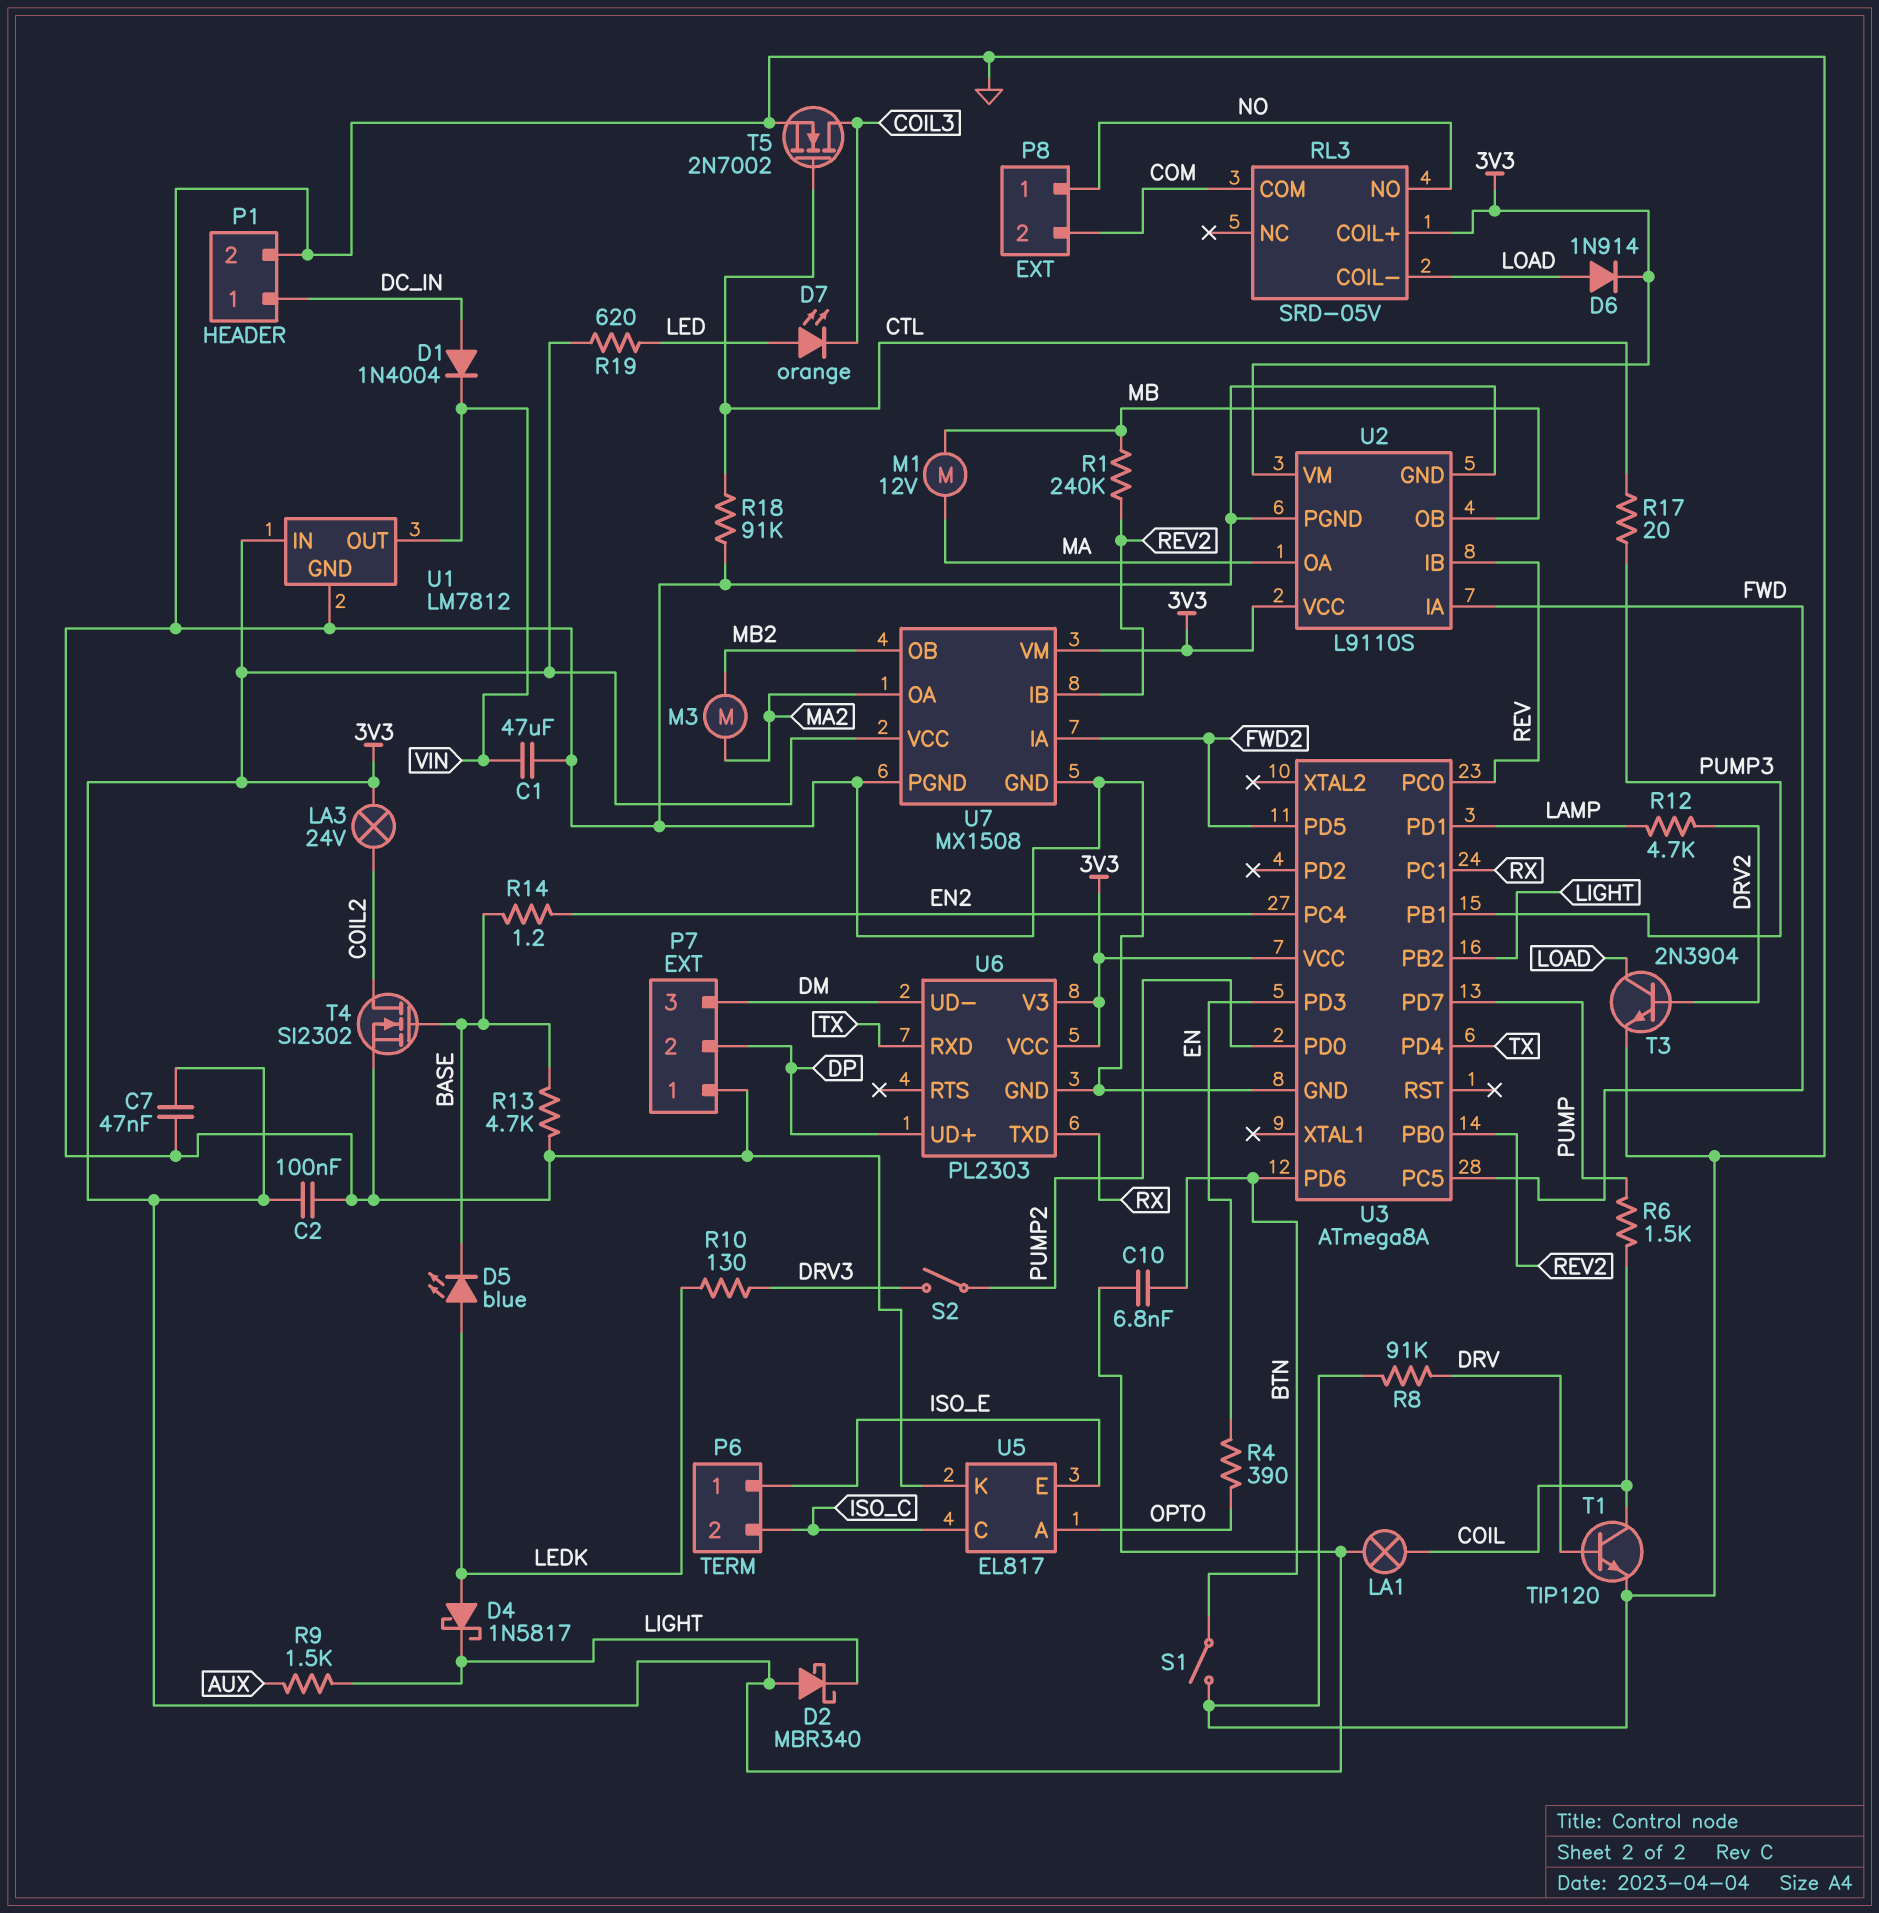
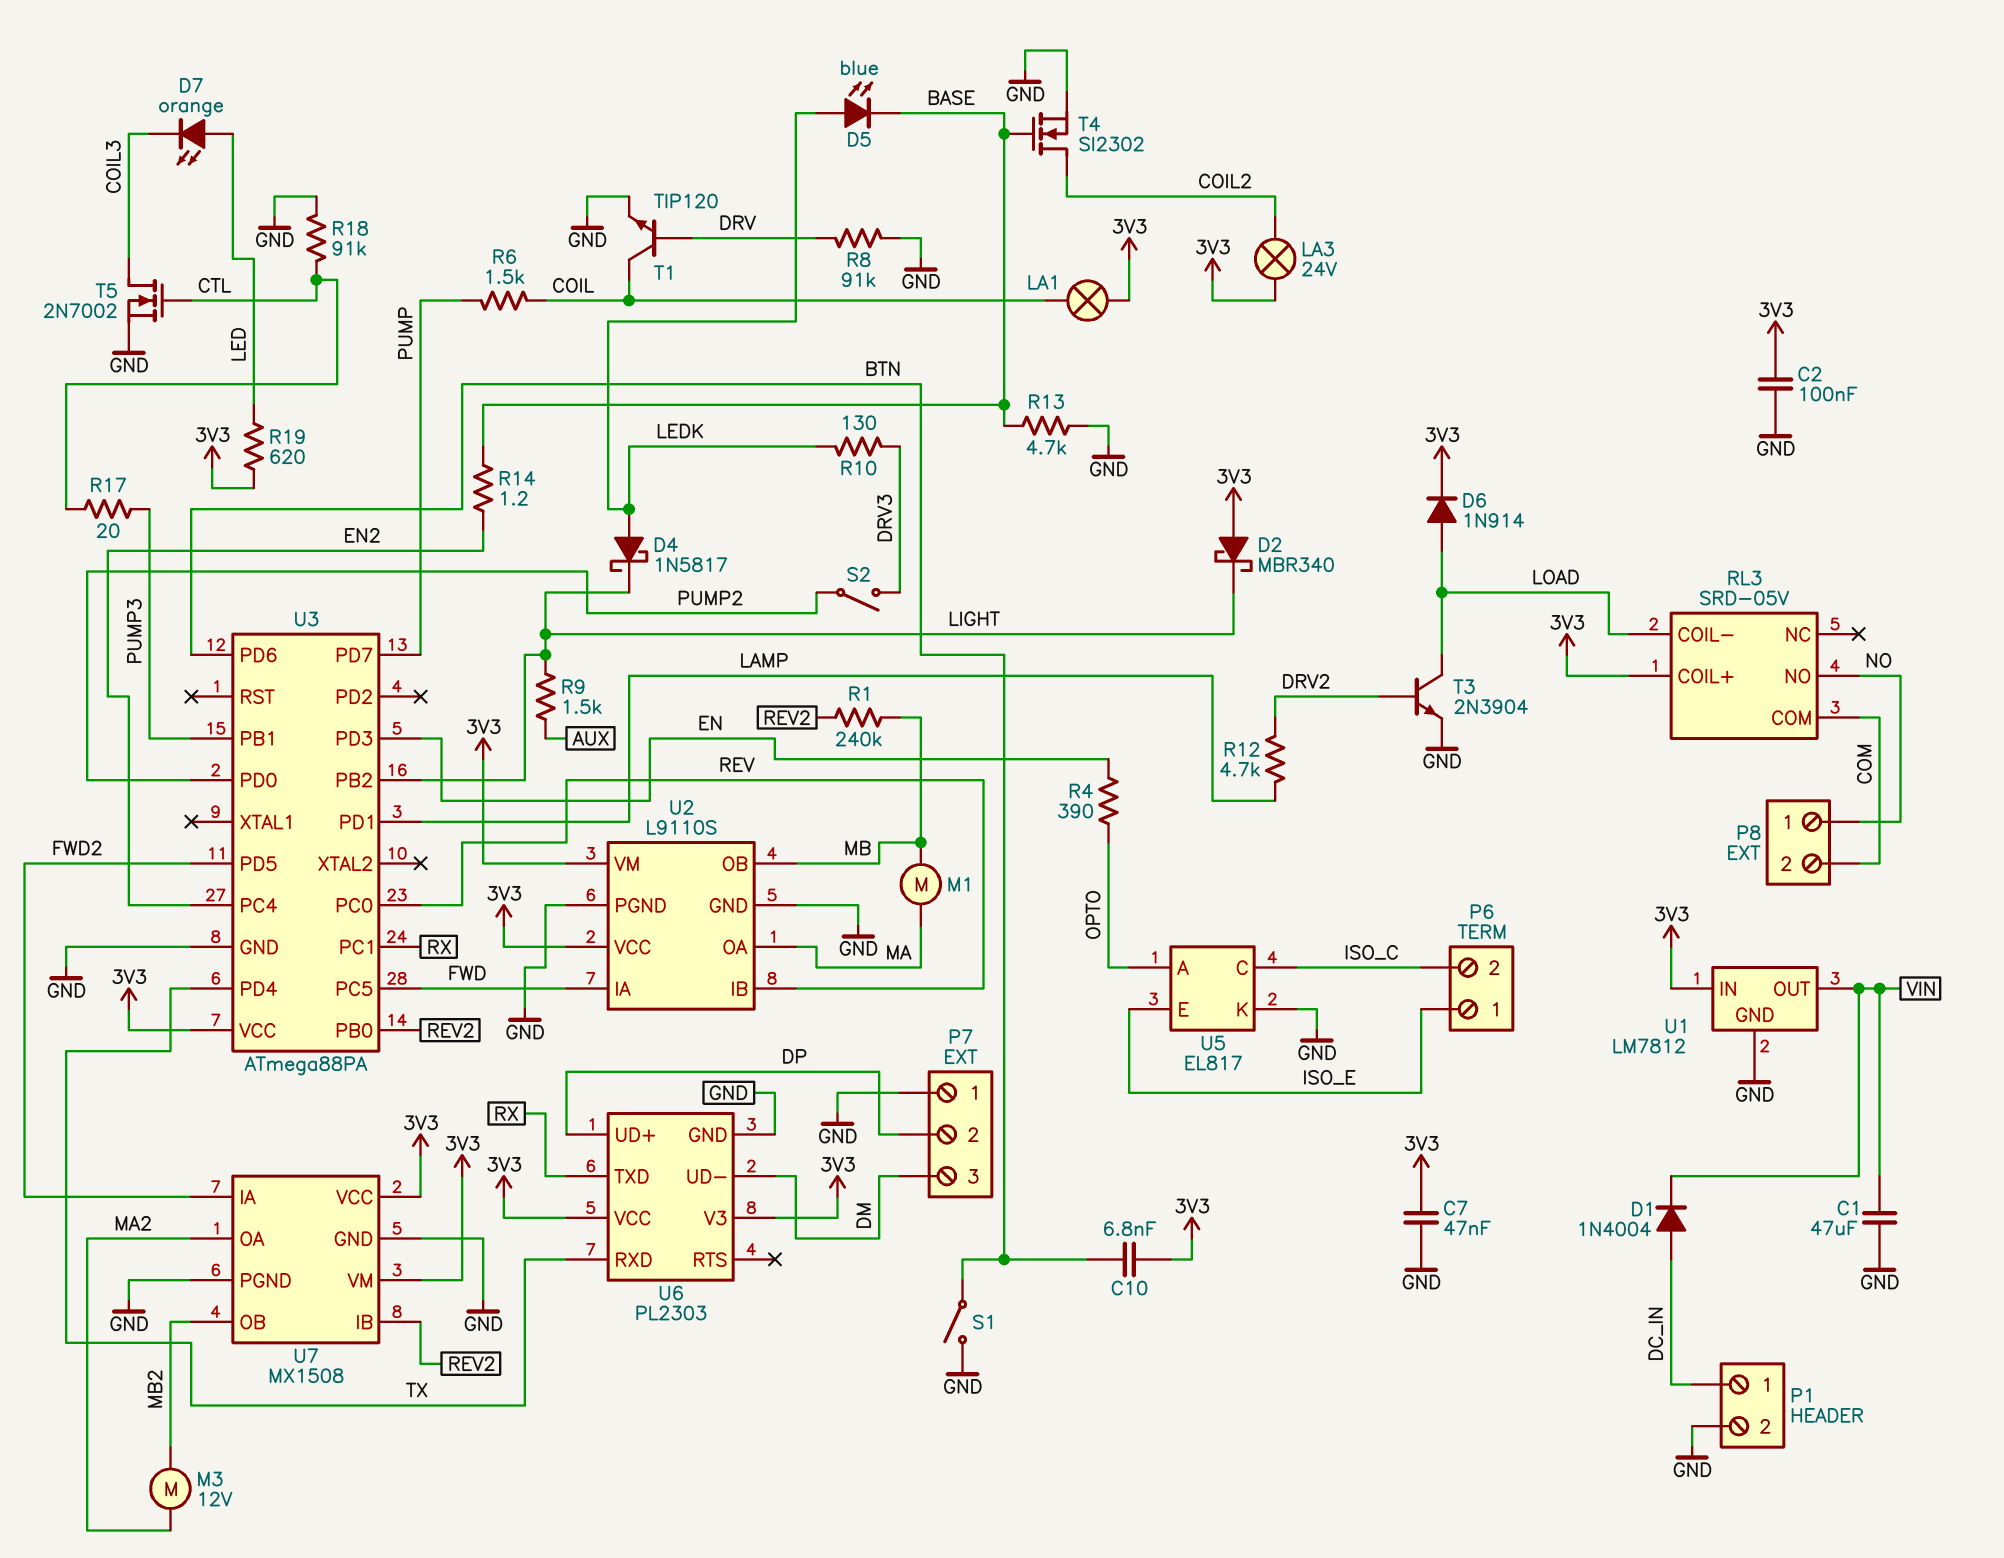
M1: motor 12V (MA, MB) -> motor (MA, MB)
M3: motor (MA2, MB2) -> motor 12V (MA2, MB2)
U3: ATmega8A -> ATmega88PA

